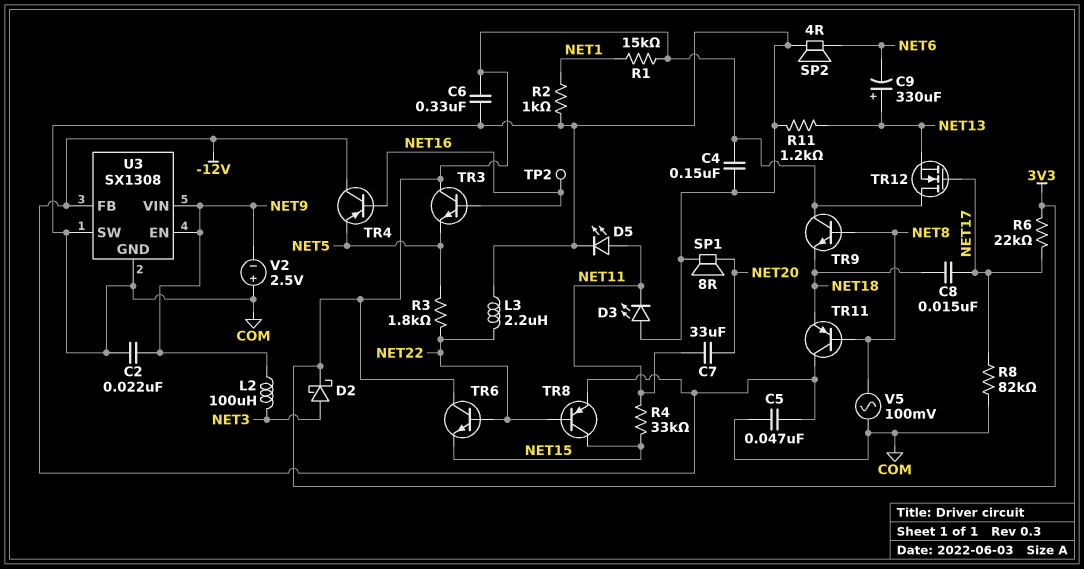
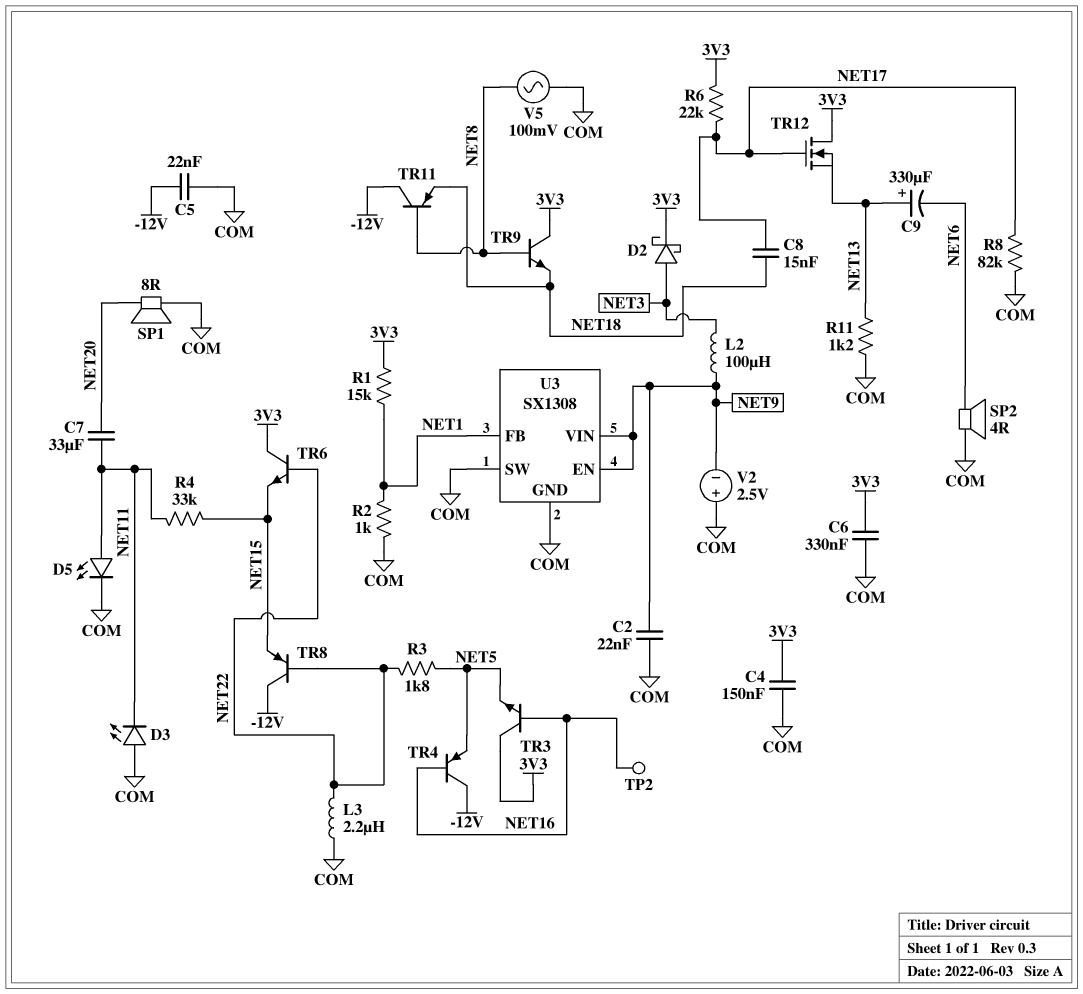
C5: 47nF (-12V, COM) -> 22nF (-12V, COM)
TR8: PNP (B NET22, C NET15, E -12V) -> PNP (B NET22, C -12V, E NET15)
U3 pin FB: -12V -> NET1

